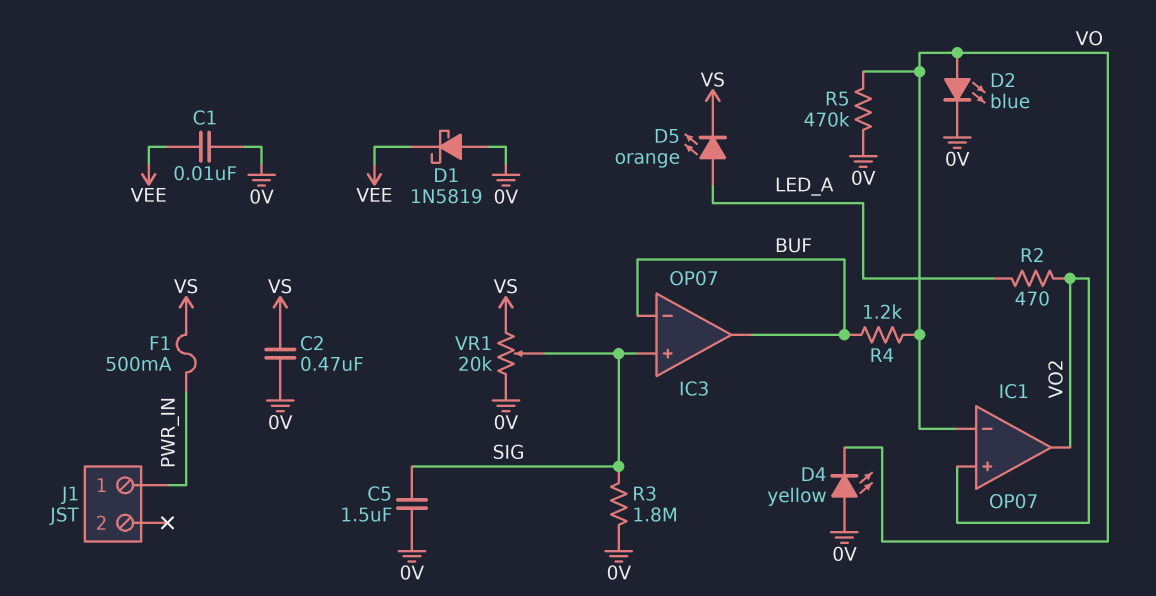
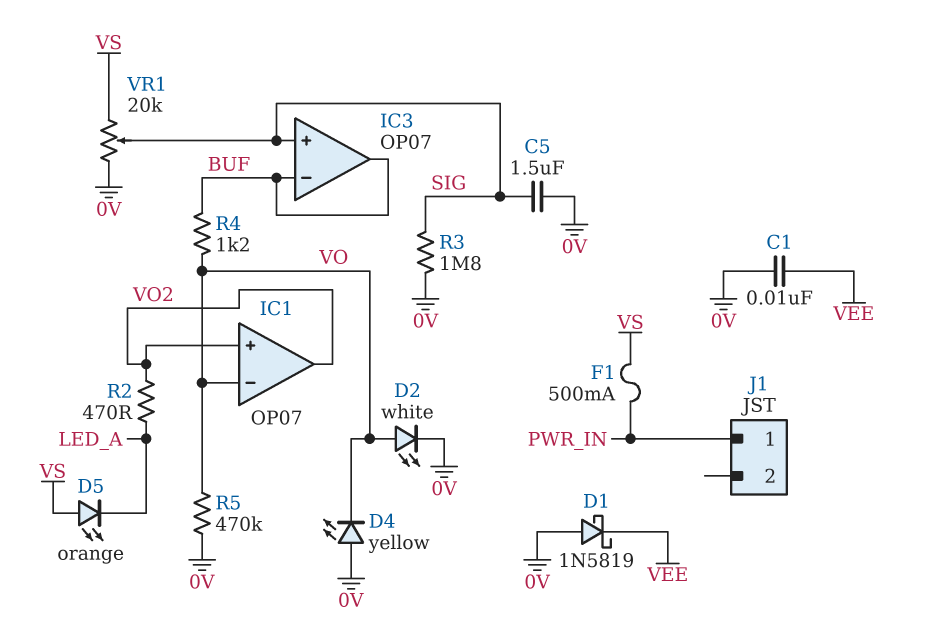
C2: 470nF (0V, VS) -> none
D2: LED blue (A VO, K 0V) -> LED white (A VO, K 0V)
D5: LED orange (A LED_A, K VS) -> LED orange (A VS, K LED_A)

